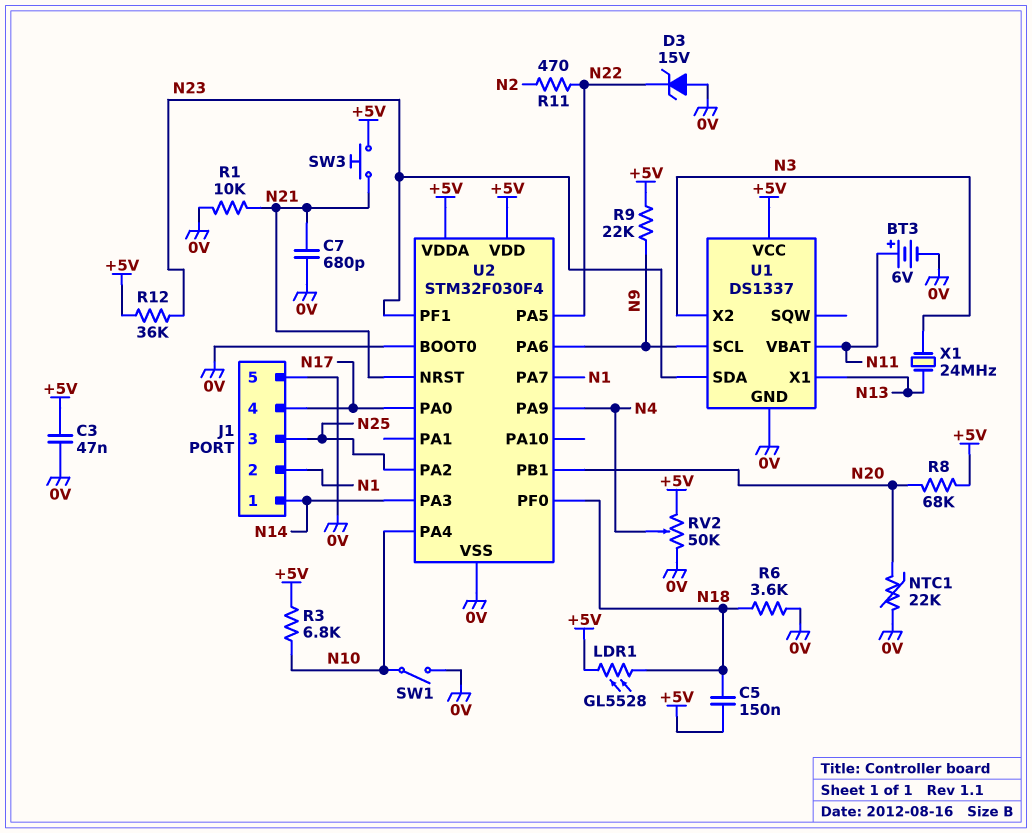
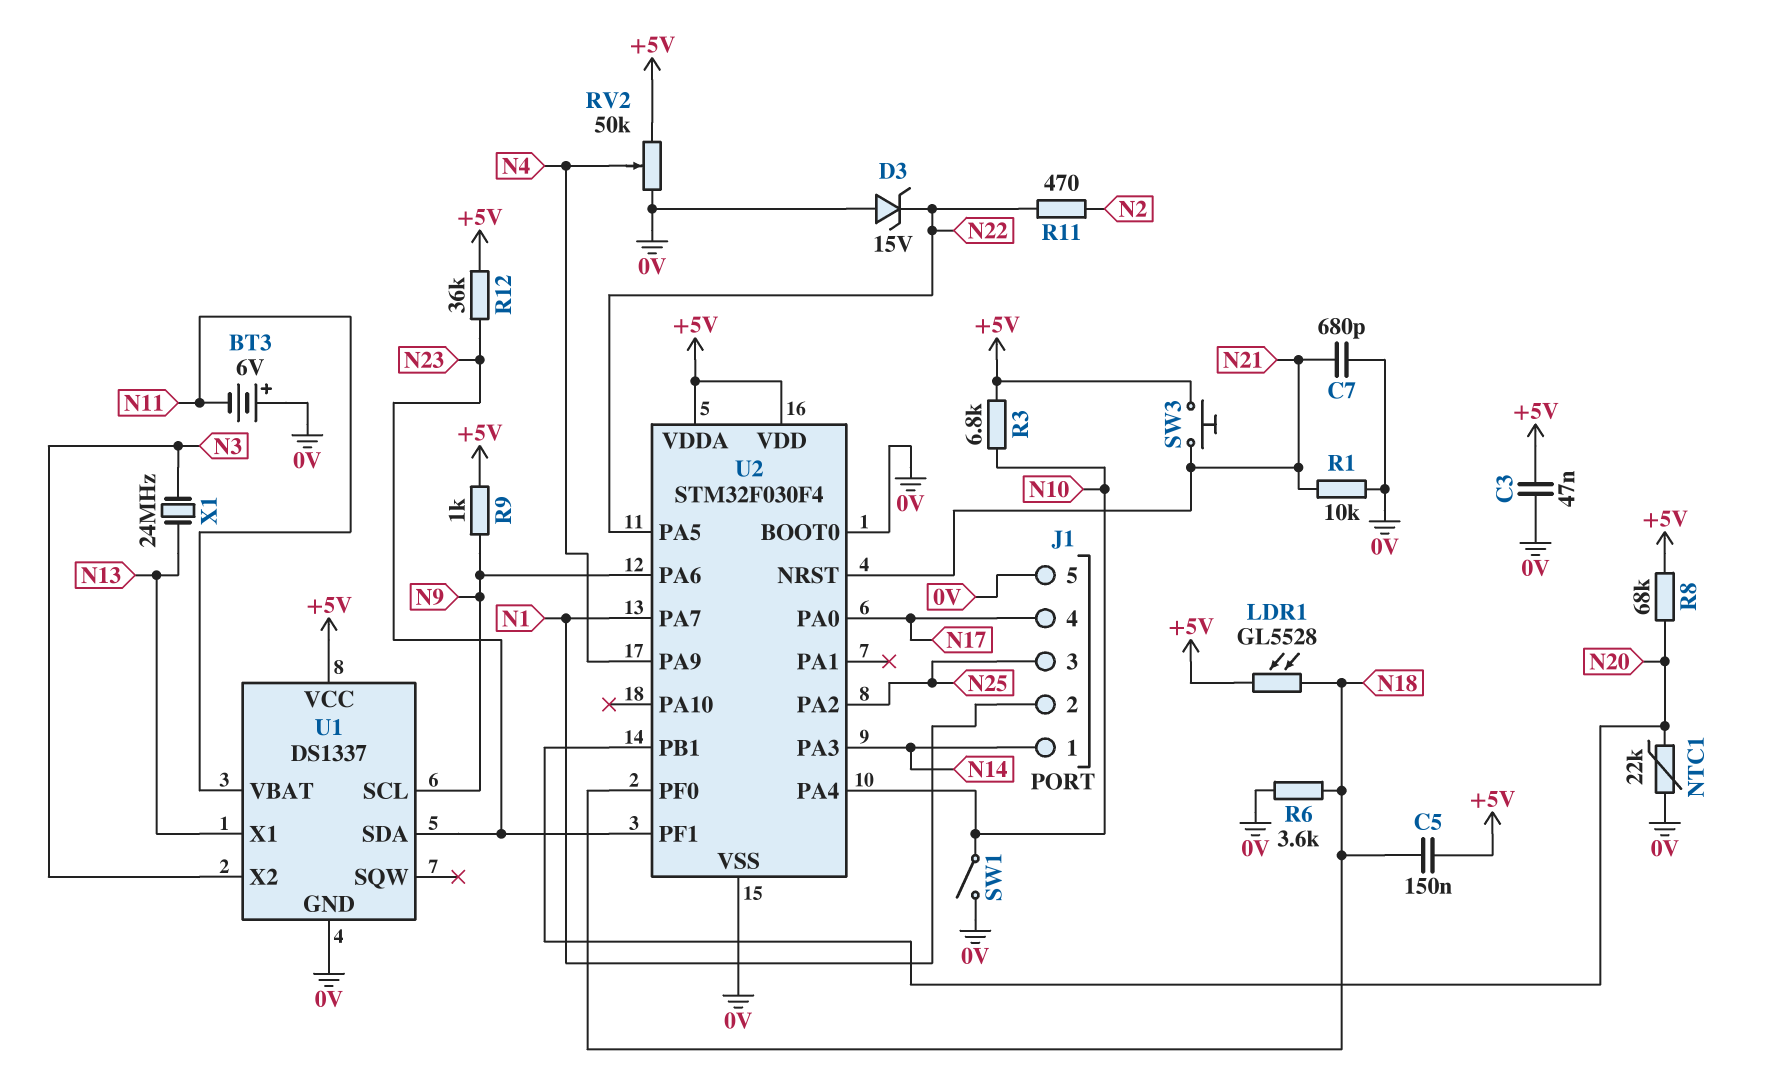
BT3: 6V (plus N11, minus 0V) -> 6V (plus 0V, minus N11)
R9: 22k (+5V, N9) -> 1k (+5V, N9)

